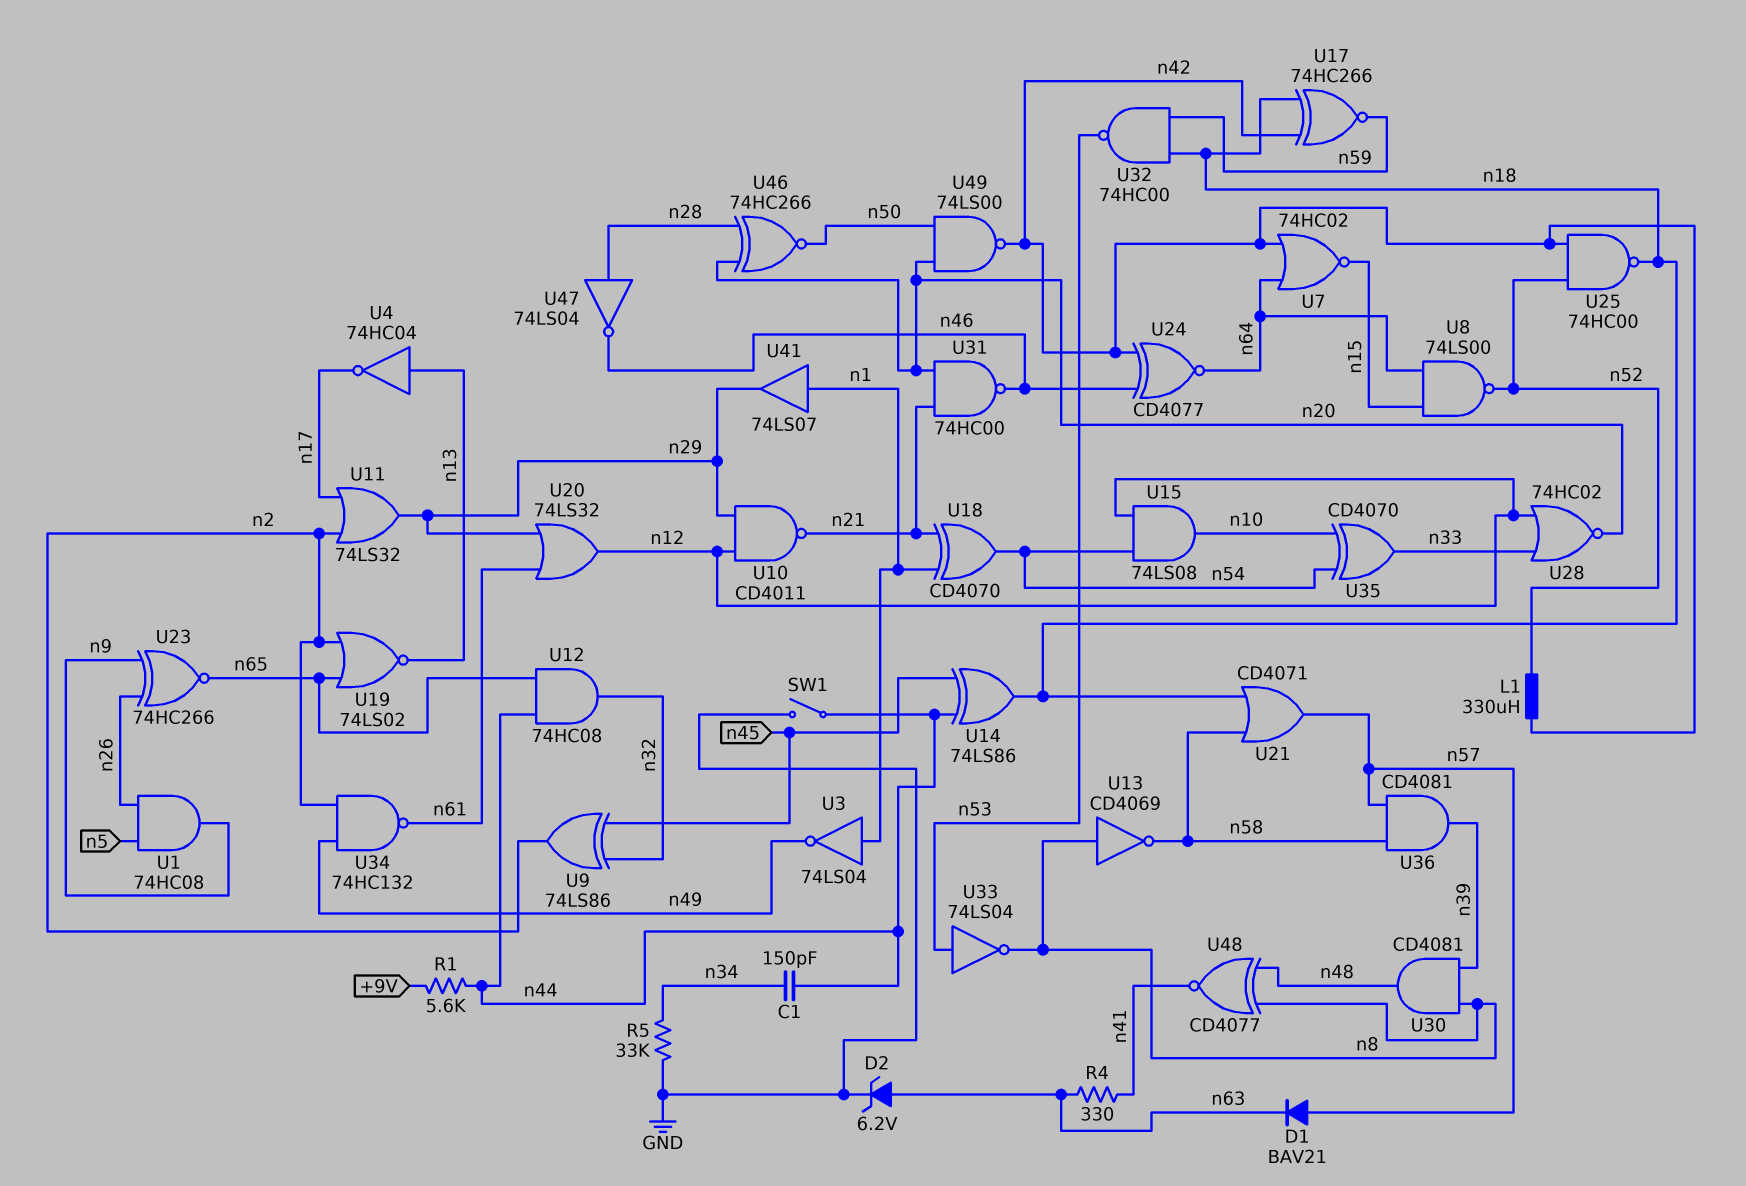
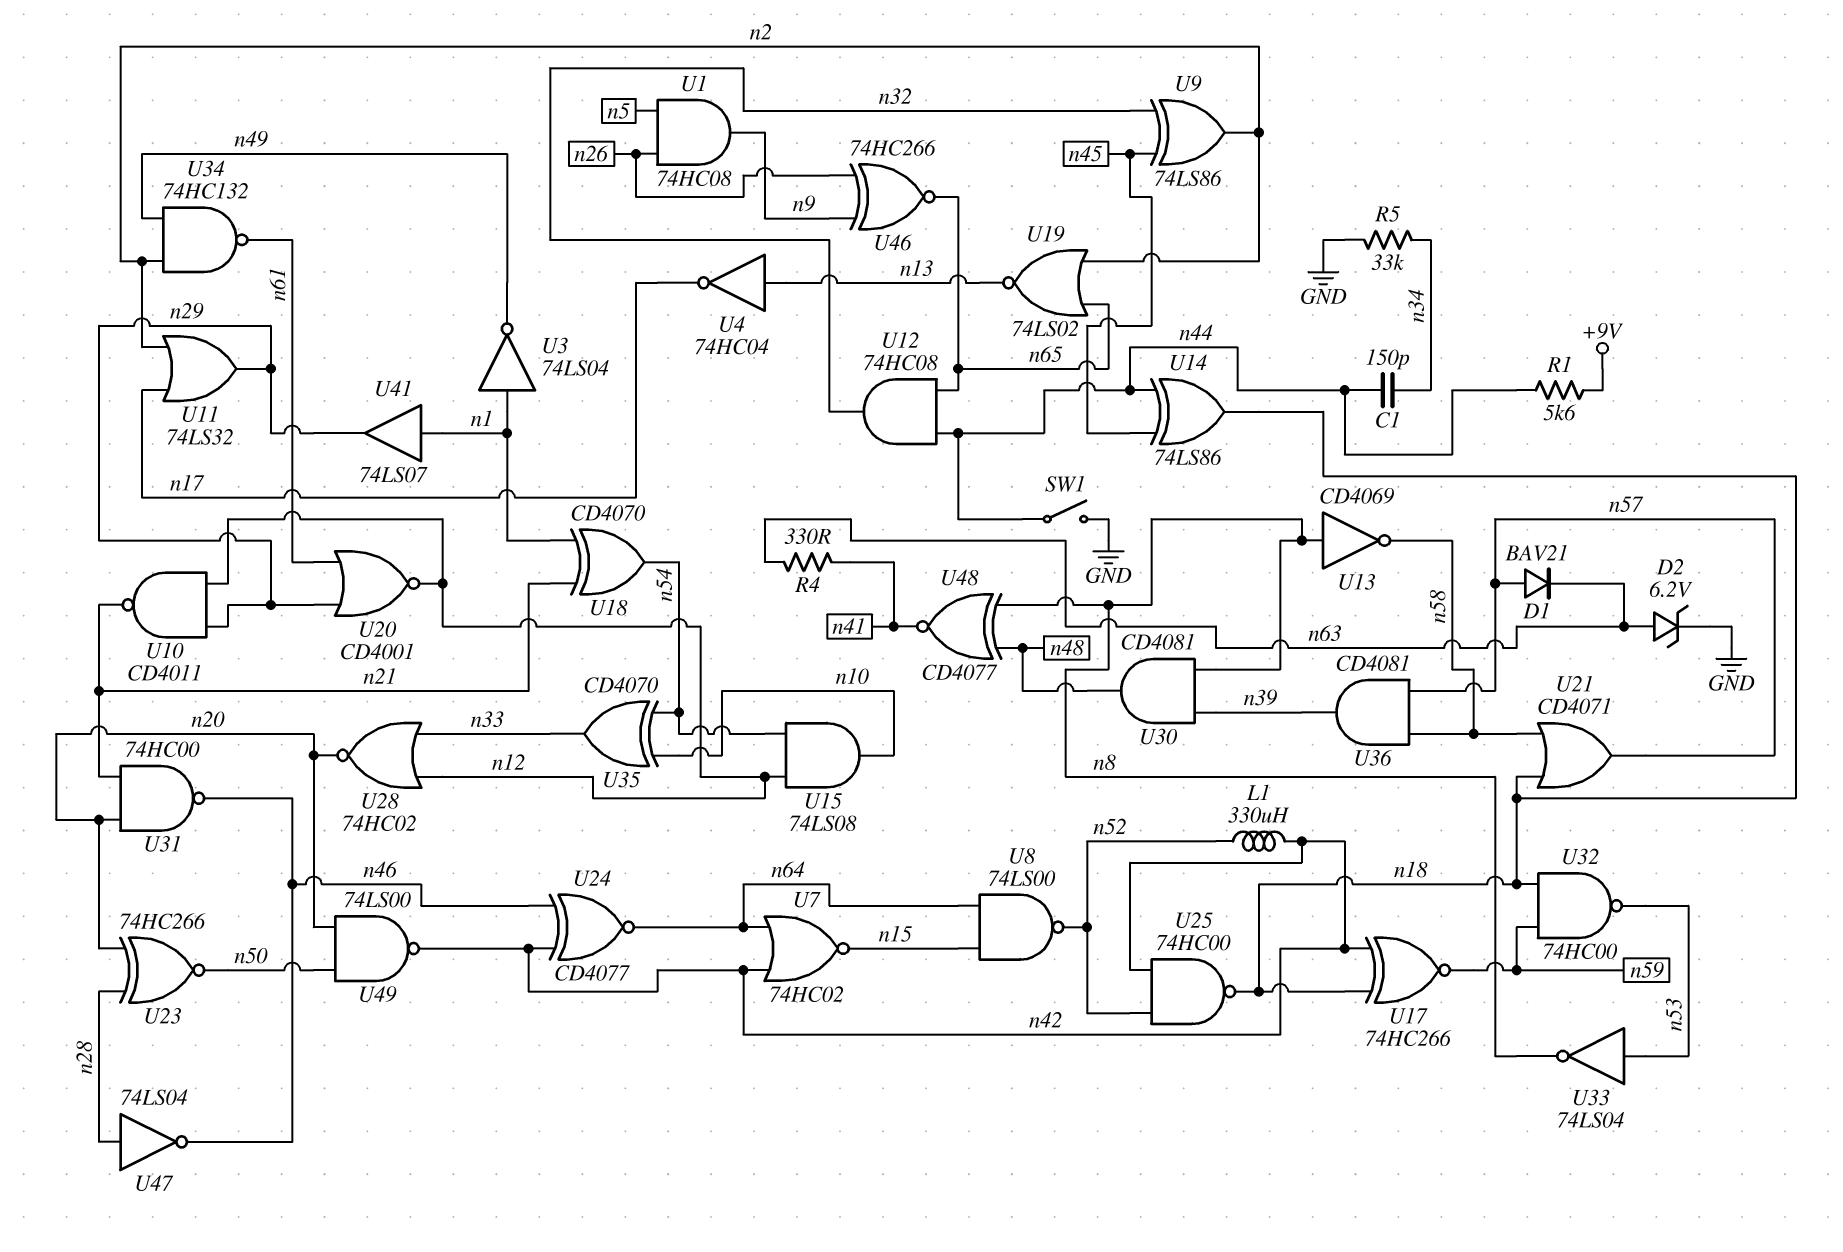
U20: OR 74LS32 (in n29, in n61, out n12) -> NOR CD4001 (in n29, in n61, out n12)
U23: XNOR 74HC266 (in n9, in n26, out n65) -> XNOR 74HC266 (in n20, in n28, out n50)
U46: XNOR 74HC266 (in n20, in n28, out n50) -> XNOR 74HC266 (in n9, in n26, out n65)

